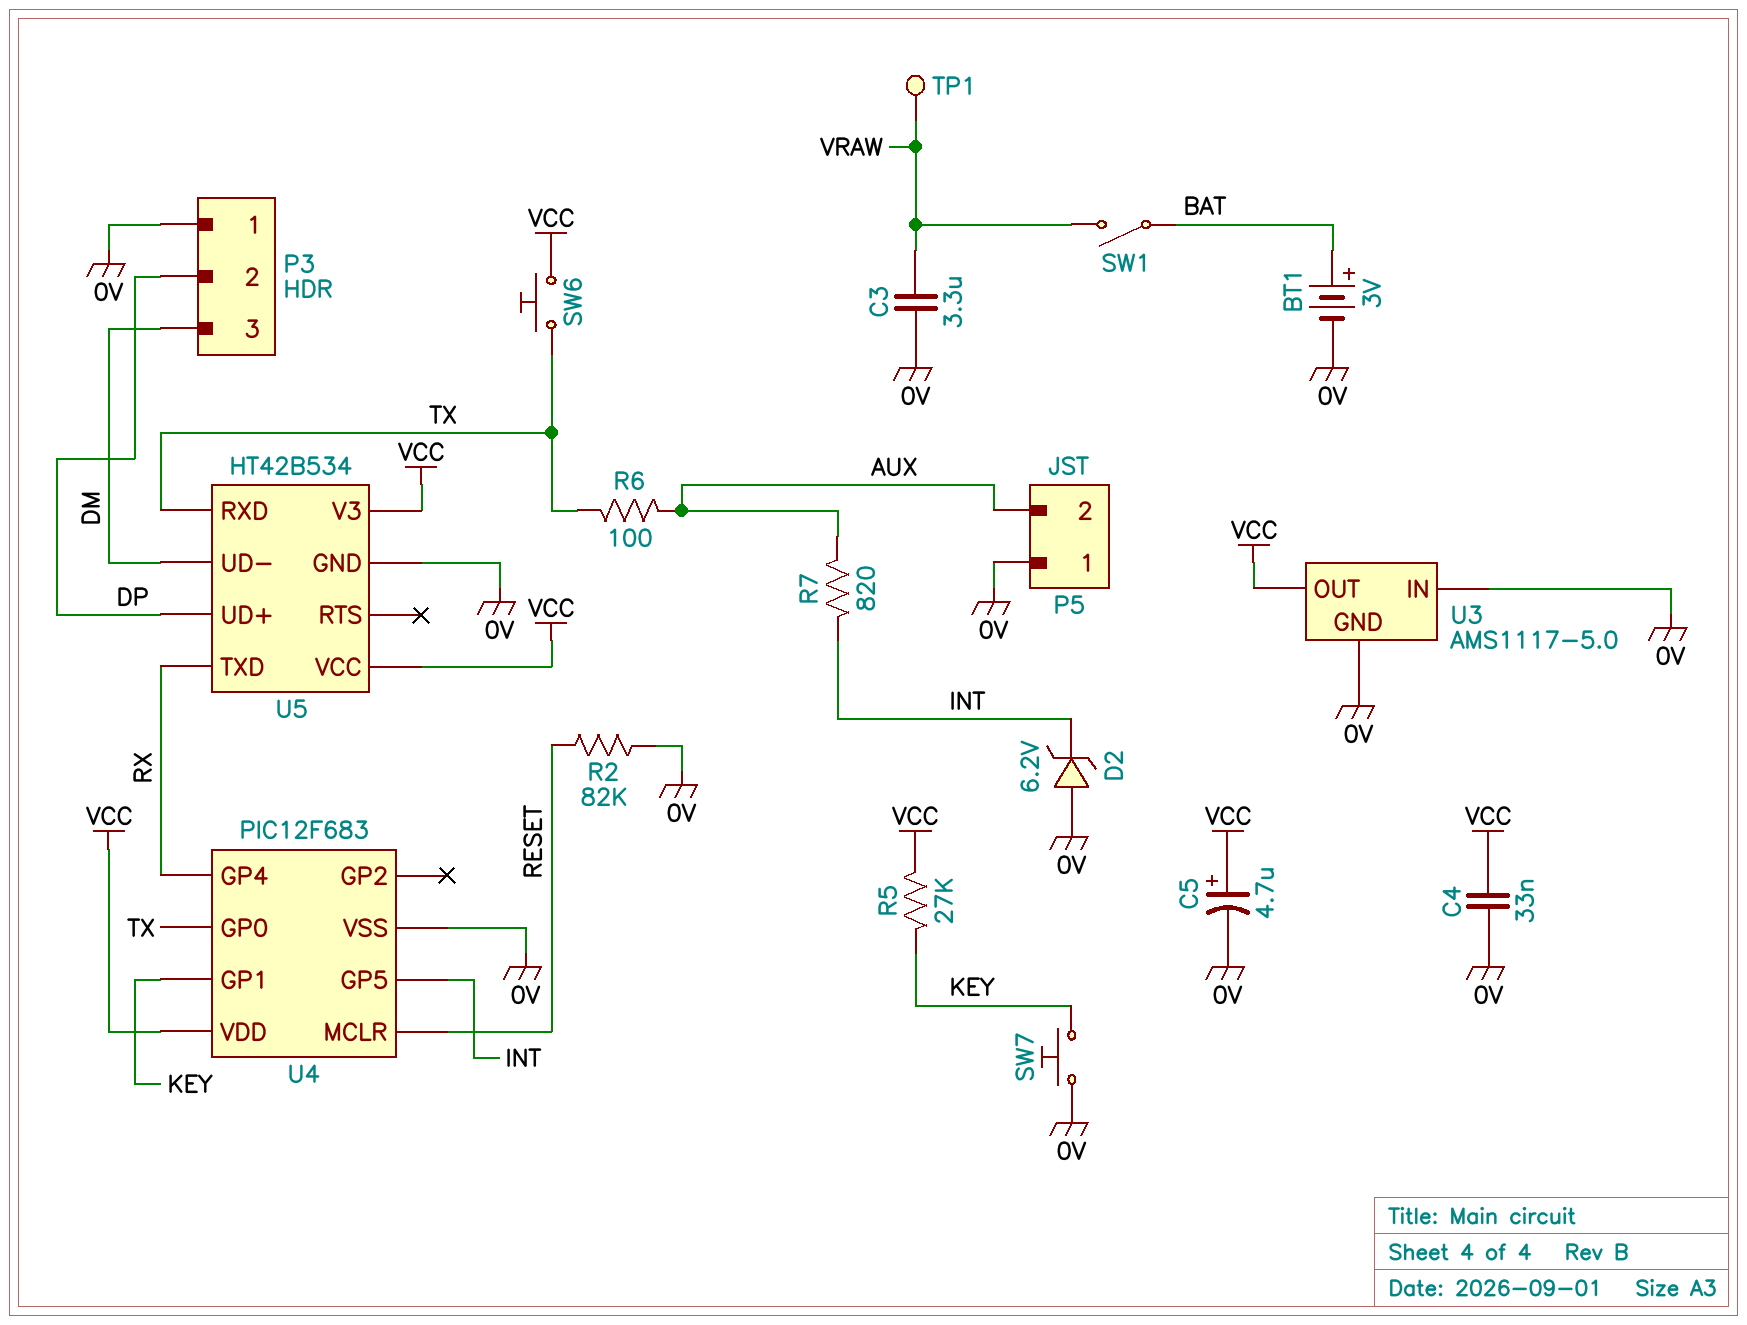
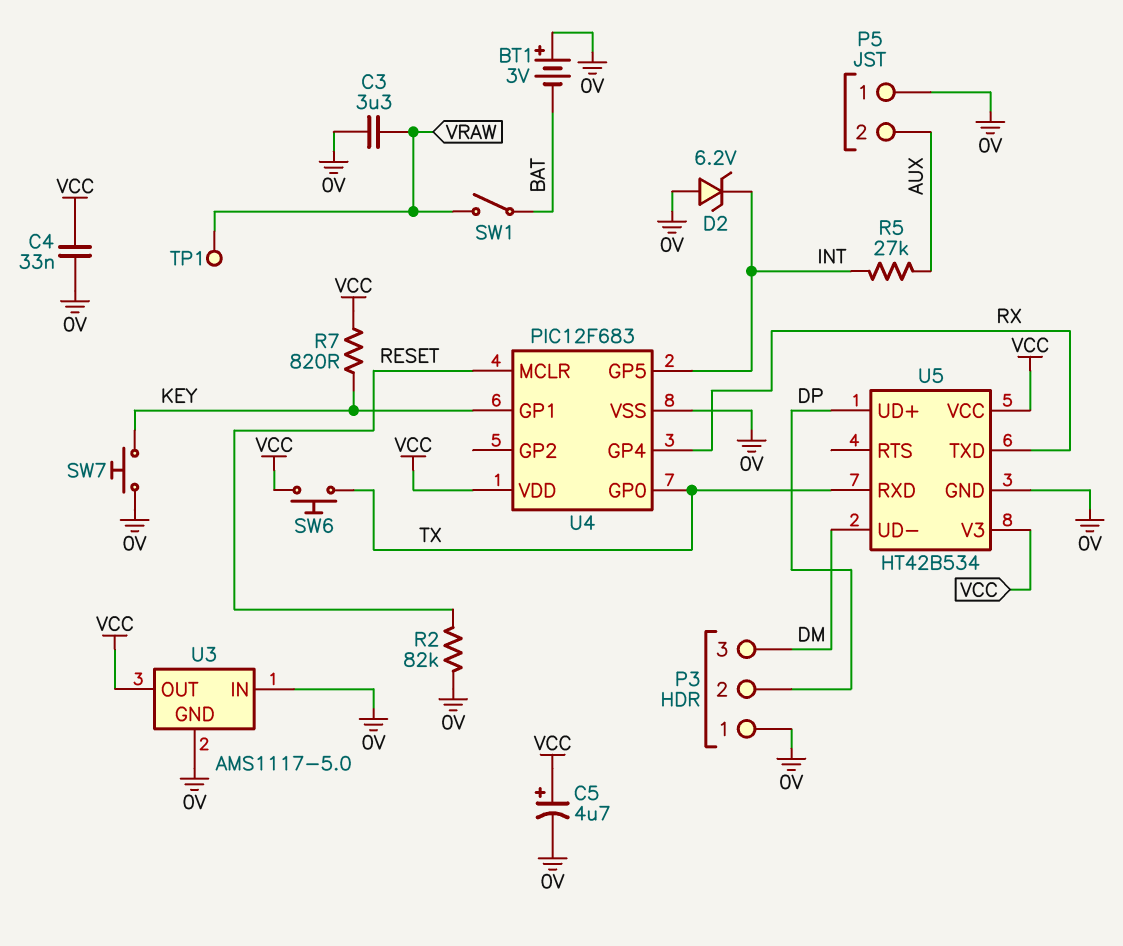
BT1: 3V (plus BAT, minus 0V) -> 3V (plus 0V, minus BAT)
R5: 27k (KEY, VCC) -> 27k (AUX, INT)
R6: 100 (AUX, TX) -> none
R7: 820 (AUX, INT) -> 820 (KEY, VCC)

